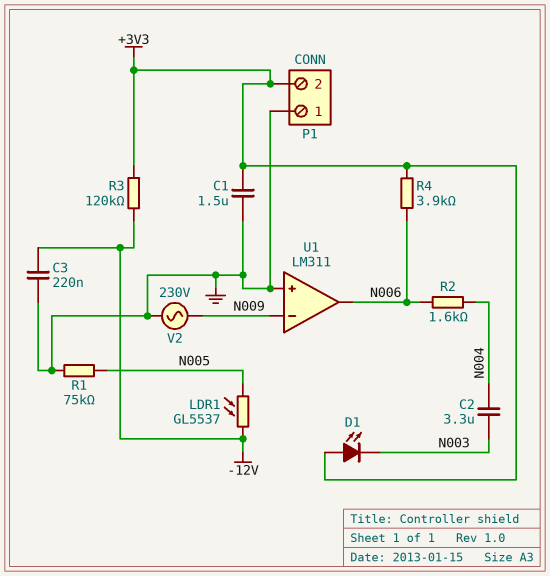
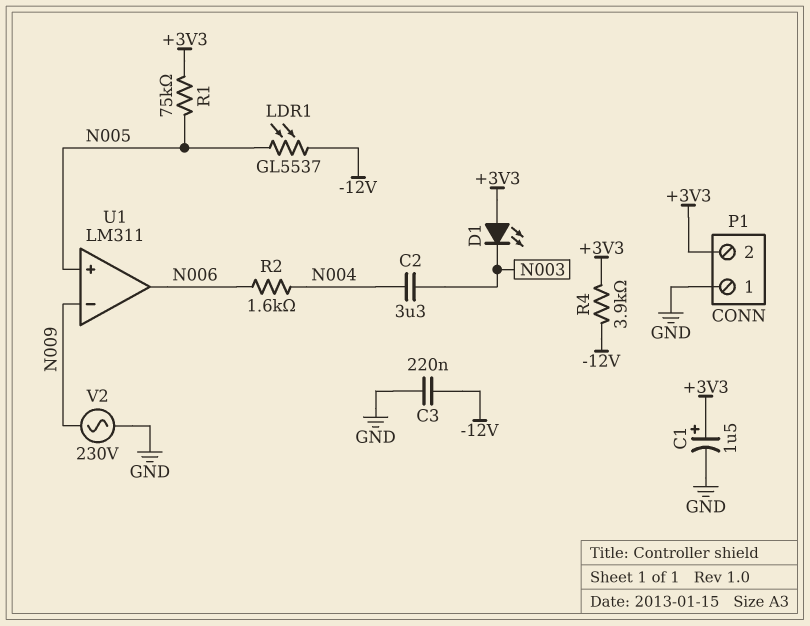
C1: 1.5uF (+3V3, GND) -> 1.5uF (plus +3V3, minus GND)
R1: 75k (GND, N005) -> 75k (+3V3, N005)
R3: 120k (+3V3, -12V) -> none
R4: 3.9k (+3V3, N006) -> 3.9k (+3V3, -12V)
U1 pin in+: GND -> N005

